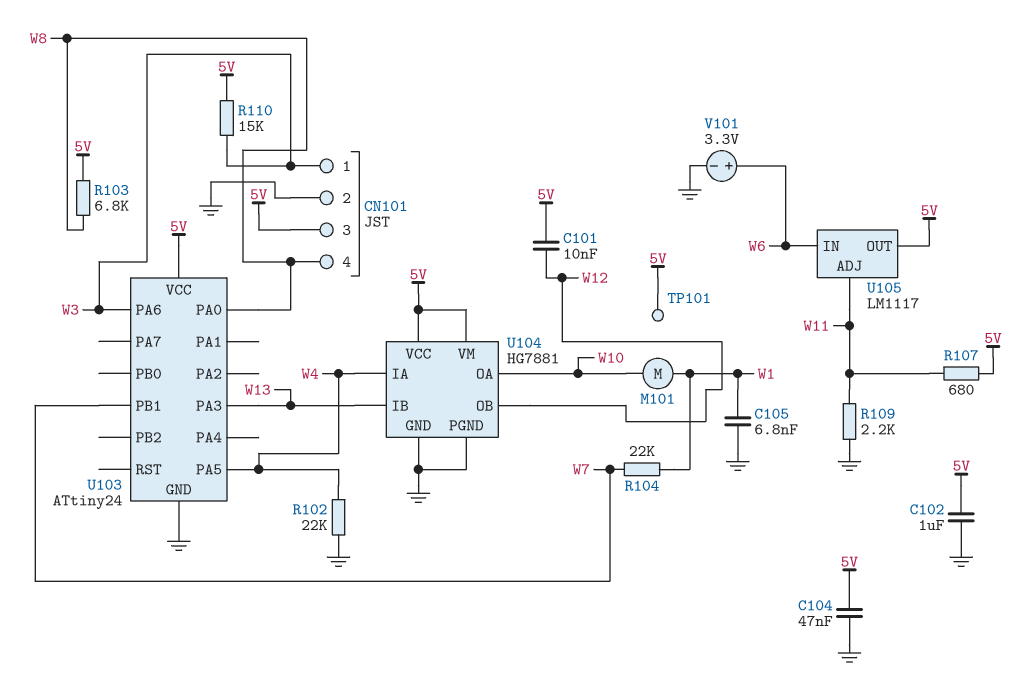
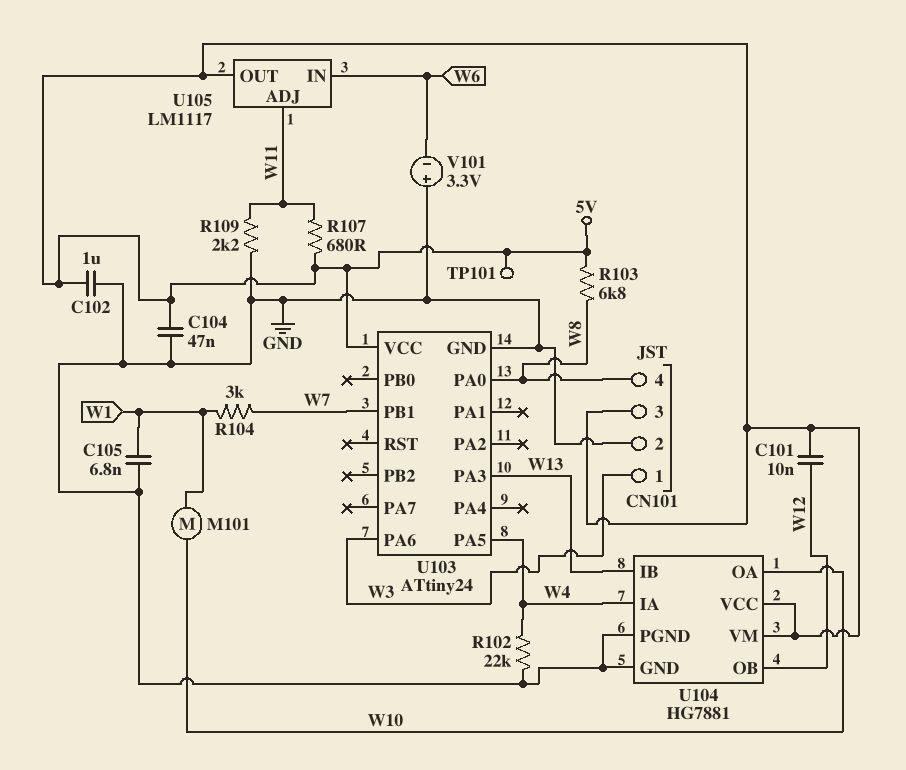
R104: 22k (W1, W7) -> 3k (W1, W7)
R110: 15k (5V, W3) -> none
V101: 3.3V (plus W6, minus GND) -> 3.3V (plus GND, minus W6)

